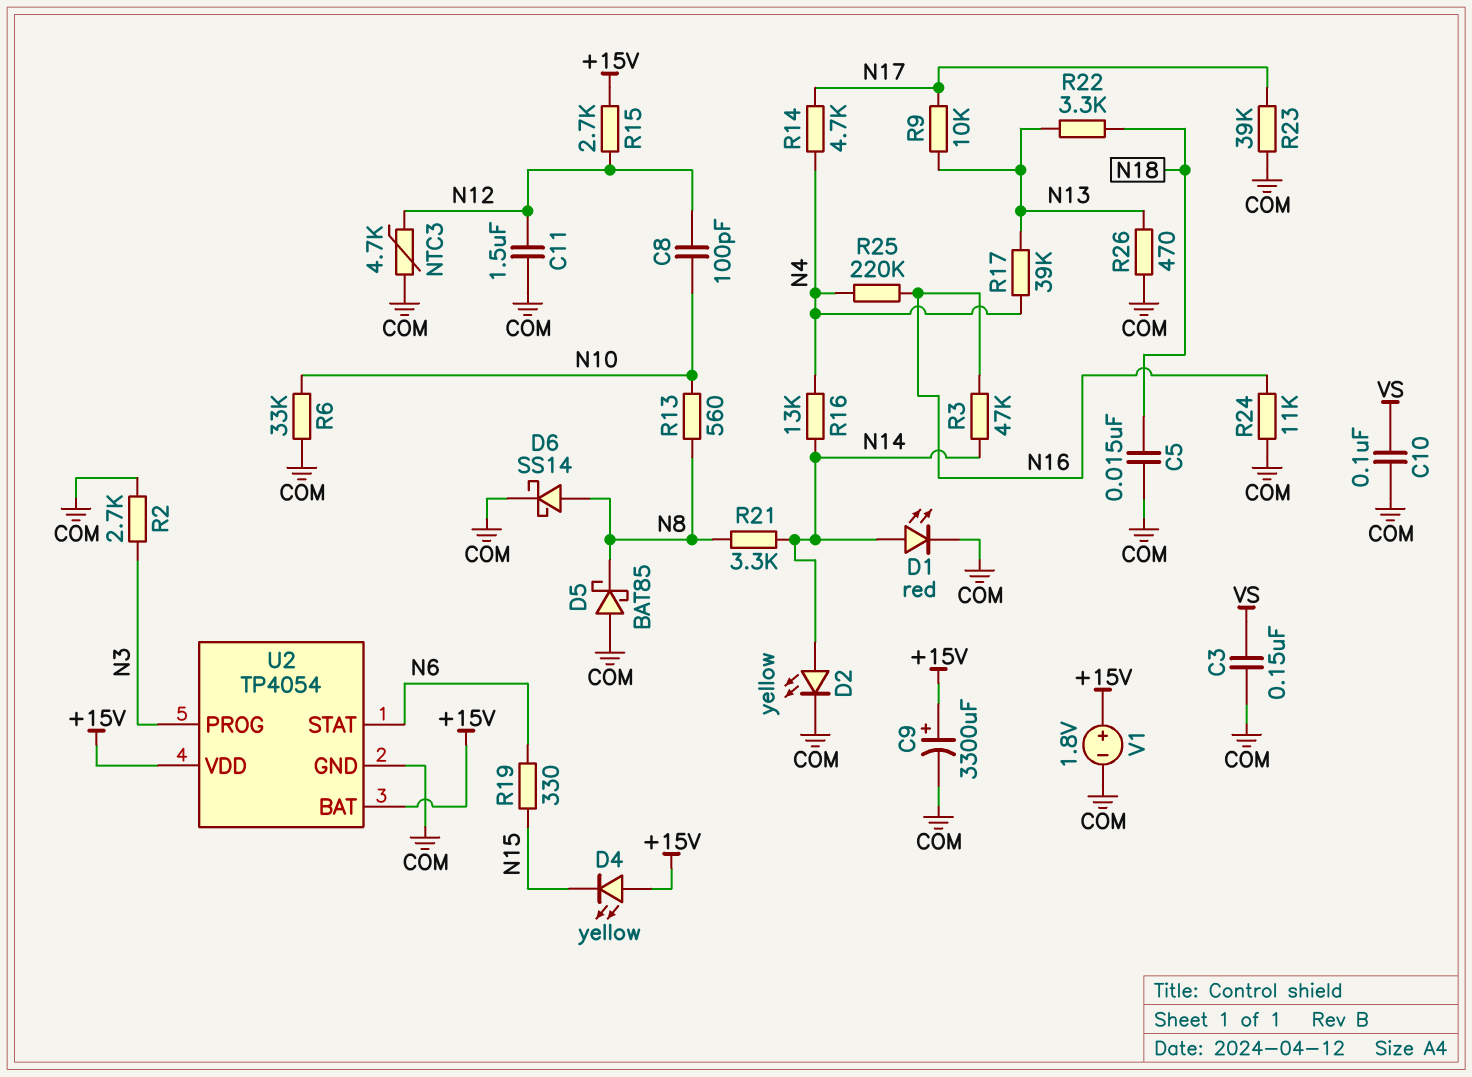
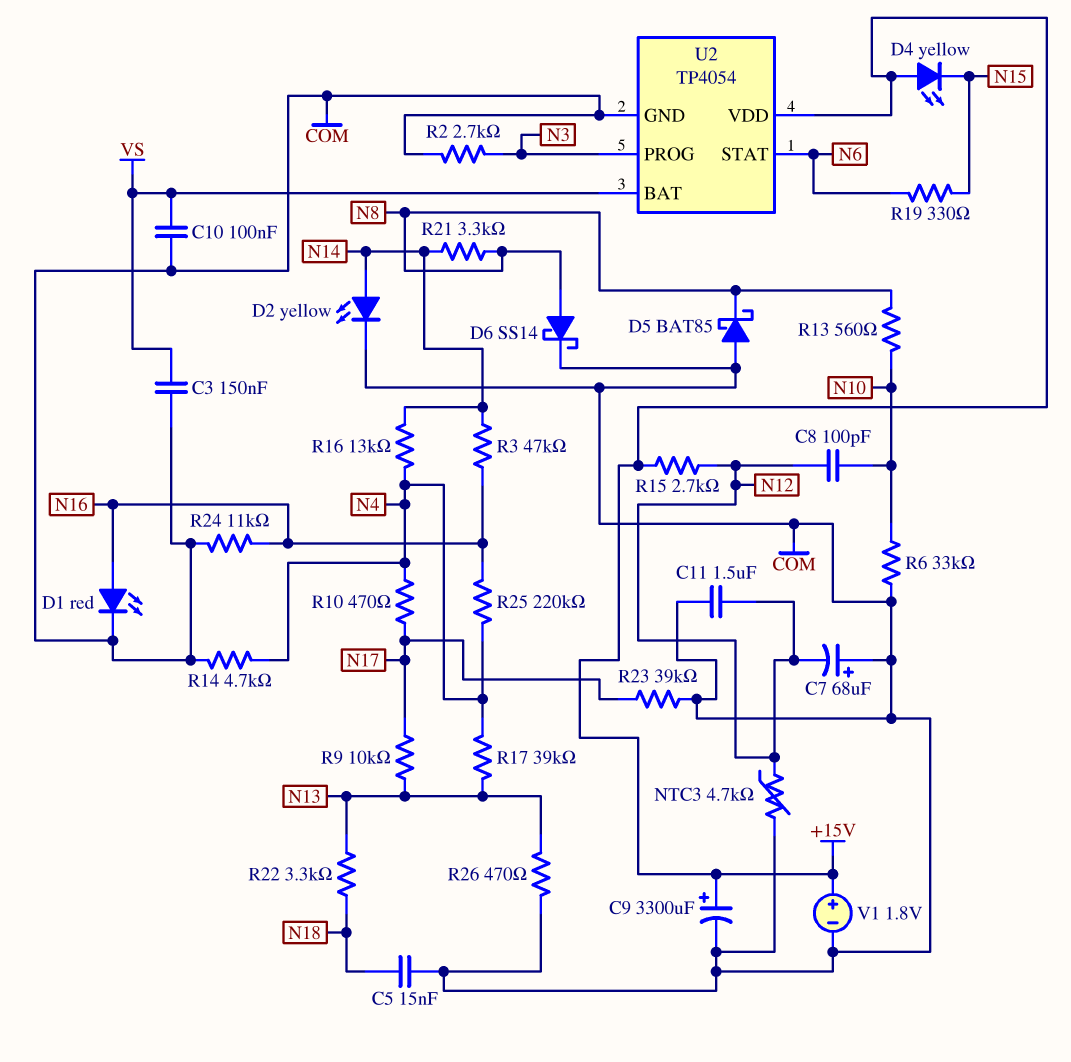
C7: none -> 68uF (plus COM, minus N12)
D1: LED red (A N14, K COM) -> LED red (A N16, K COM)
R10: none -> 470 (N4, N17)
R14: 4.7k (N4, N17) -> 4.7k (COM, N4)
U2 pin BAT: +15V -> VS

